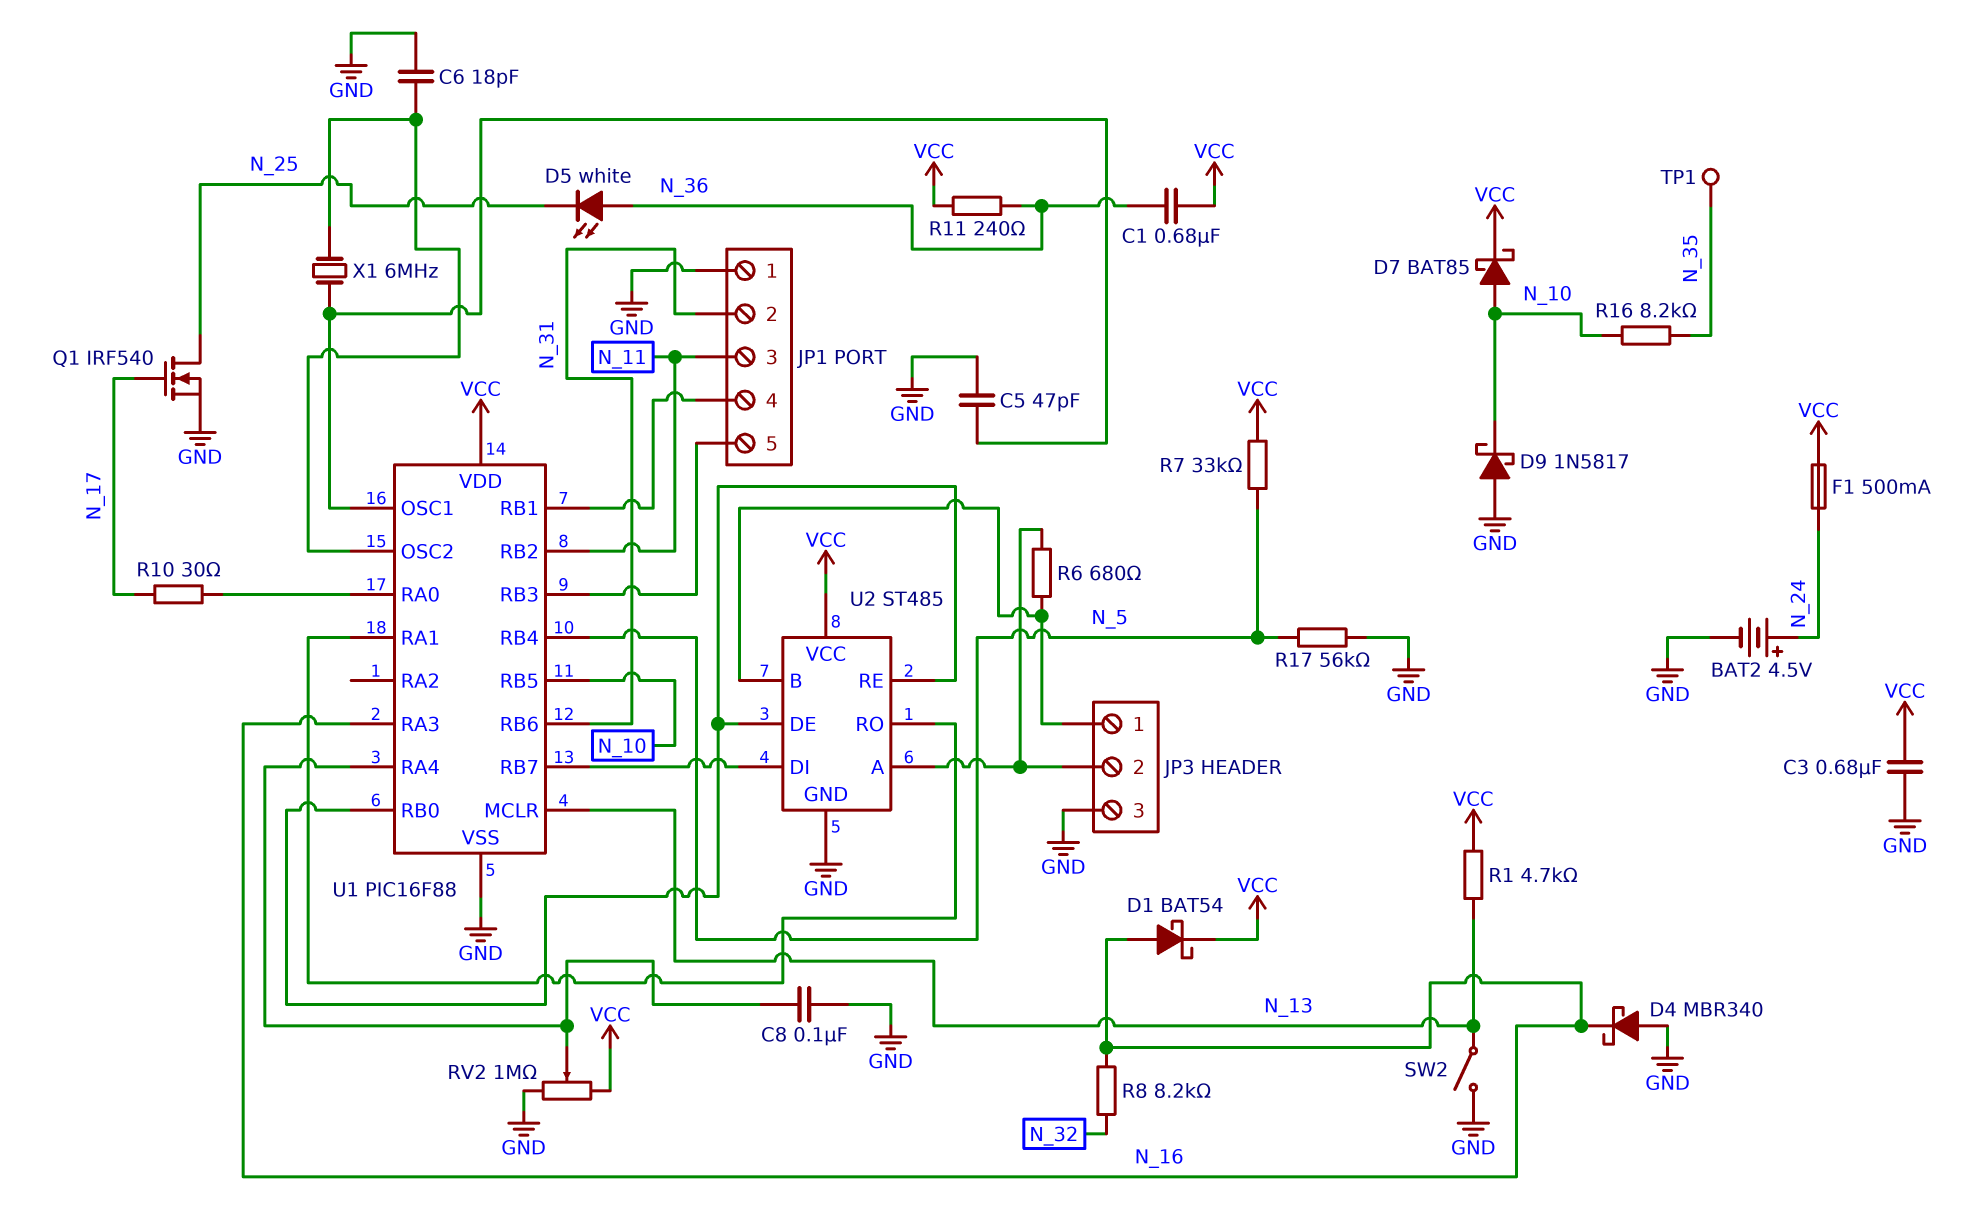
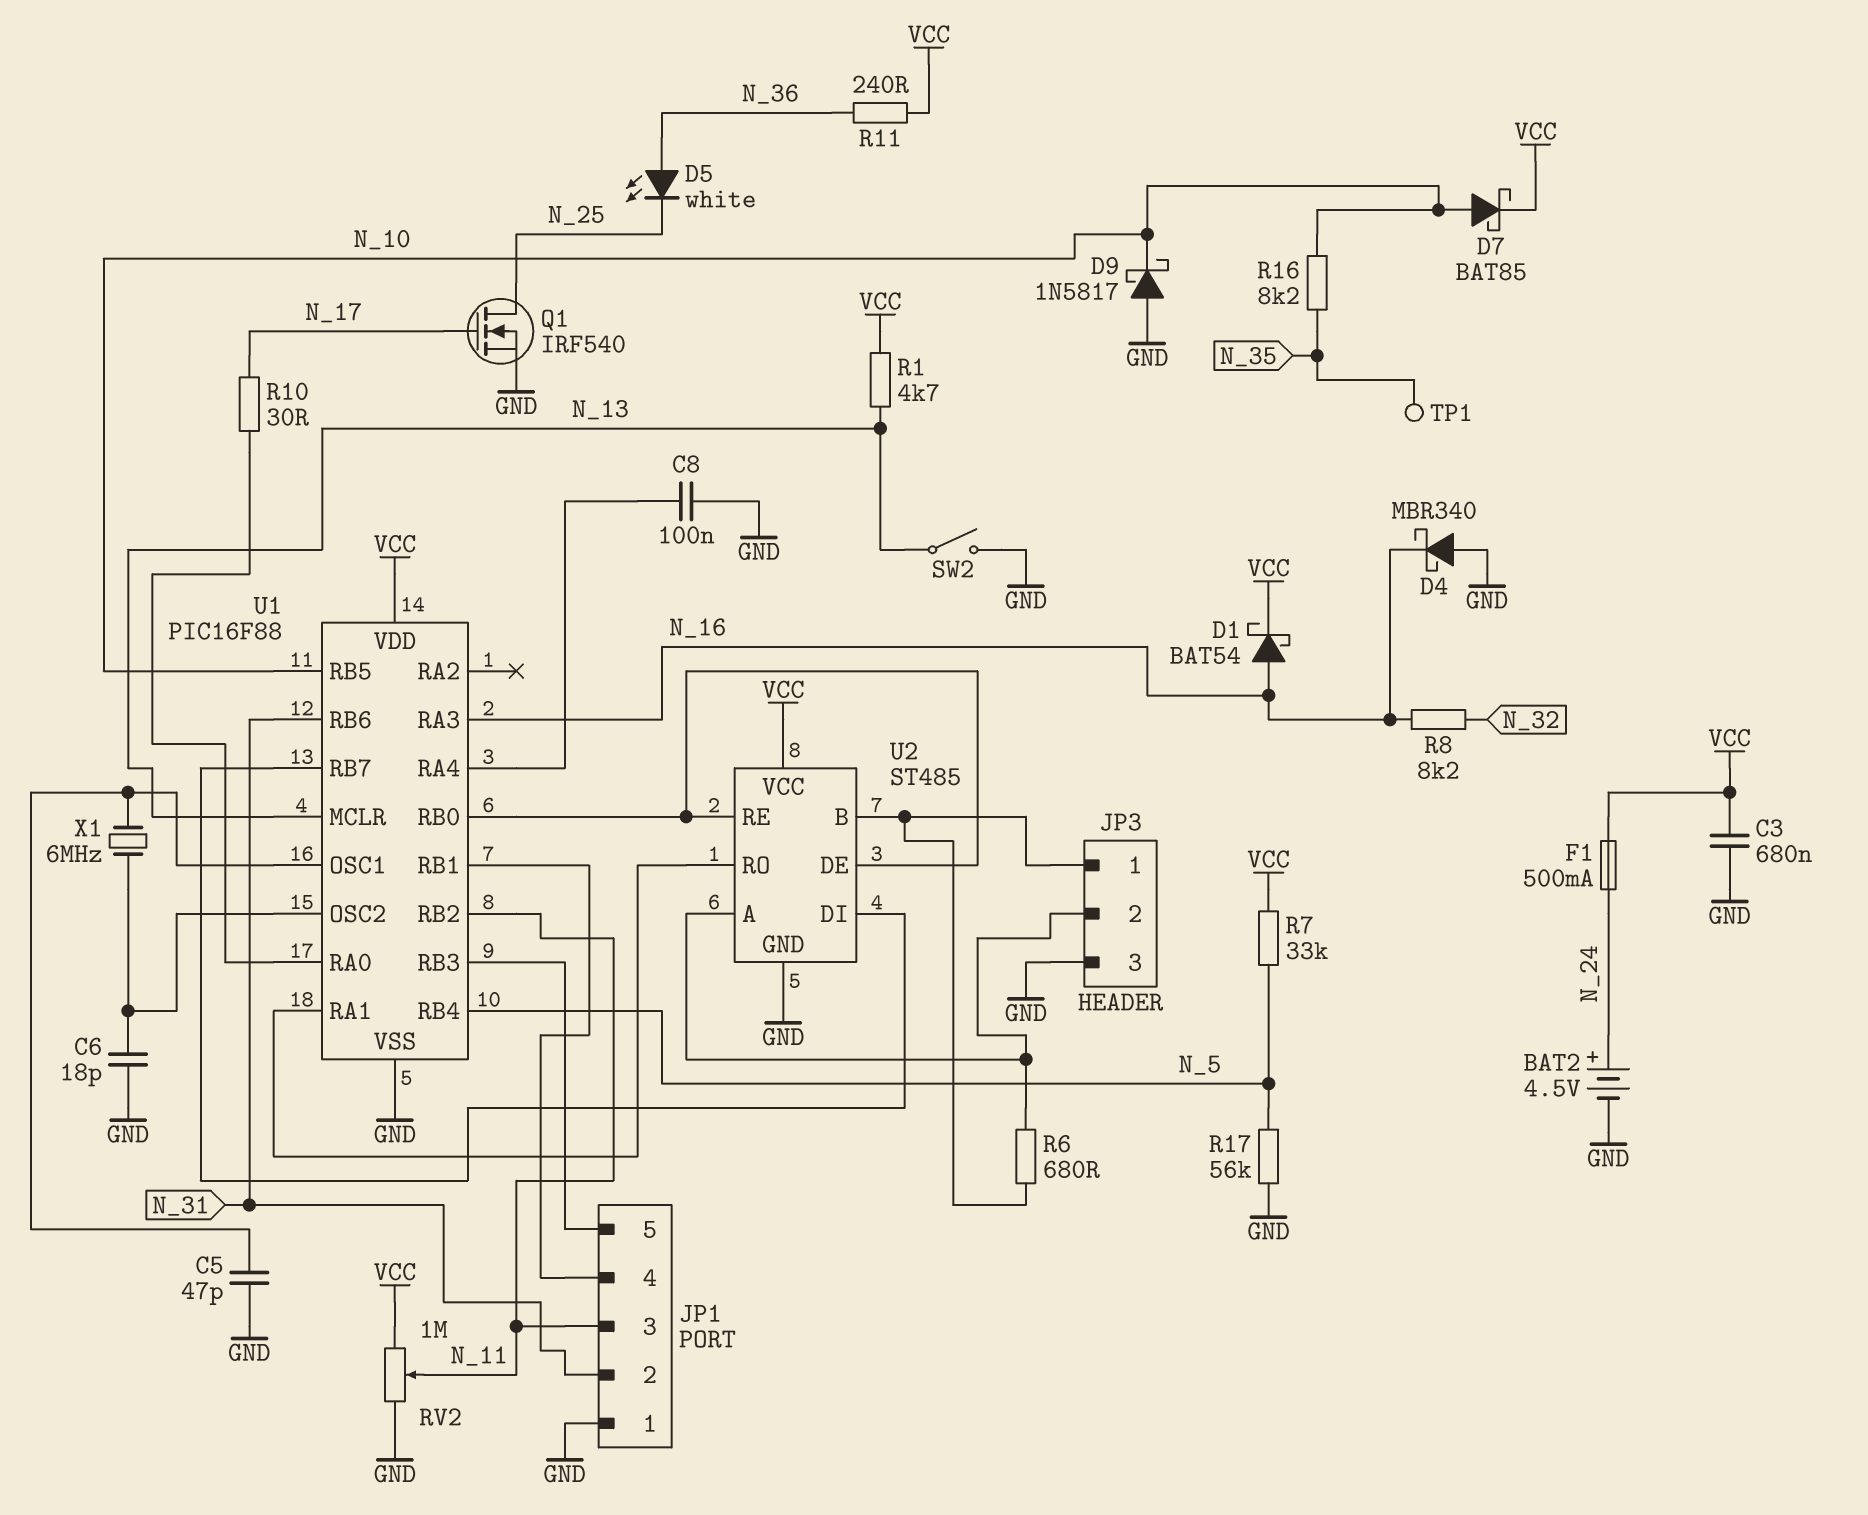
C1: 680nF (N_36, VCC) -> none
RV2: 1M (GND, VCC, wiper U1/RA4) -> 1M (GND, VCC, wiper N_11)

